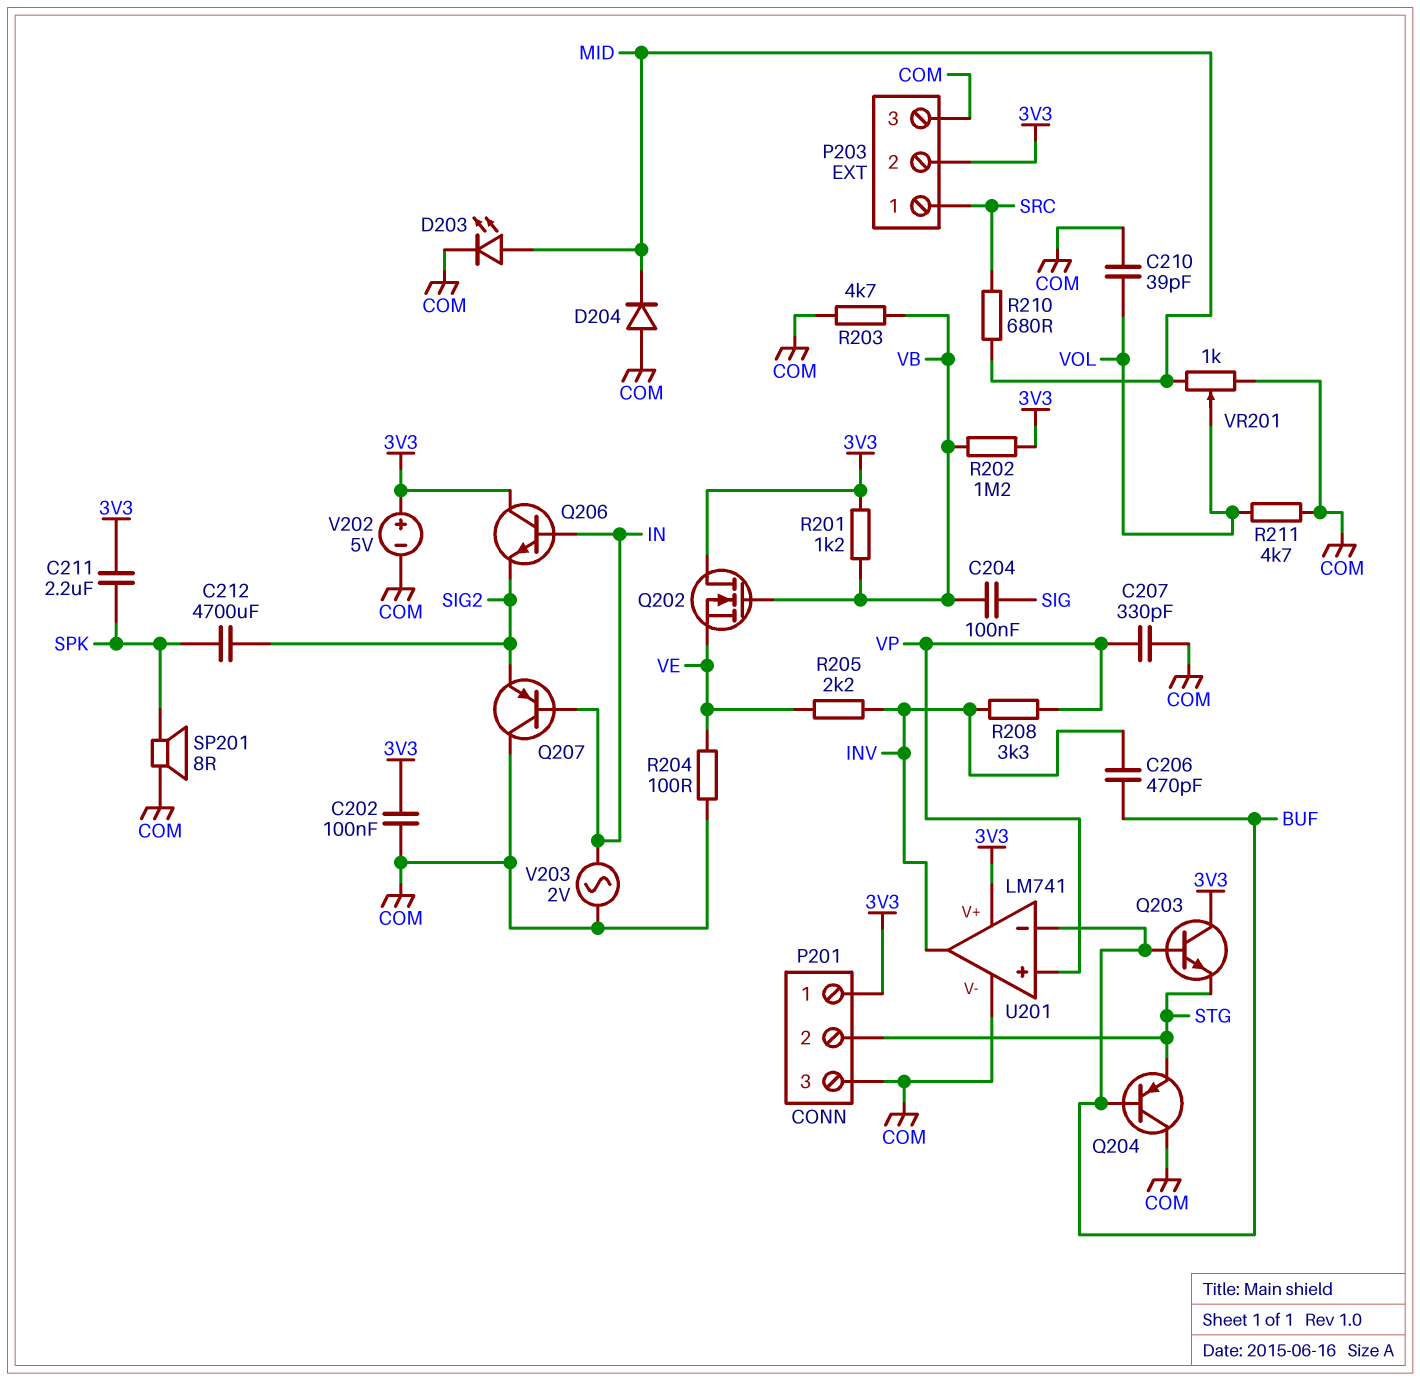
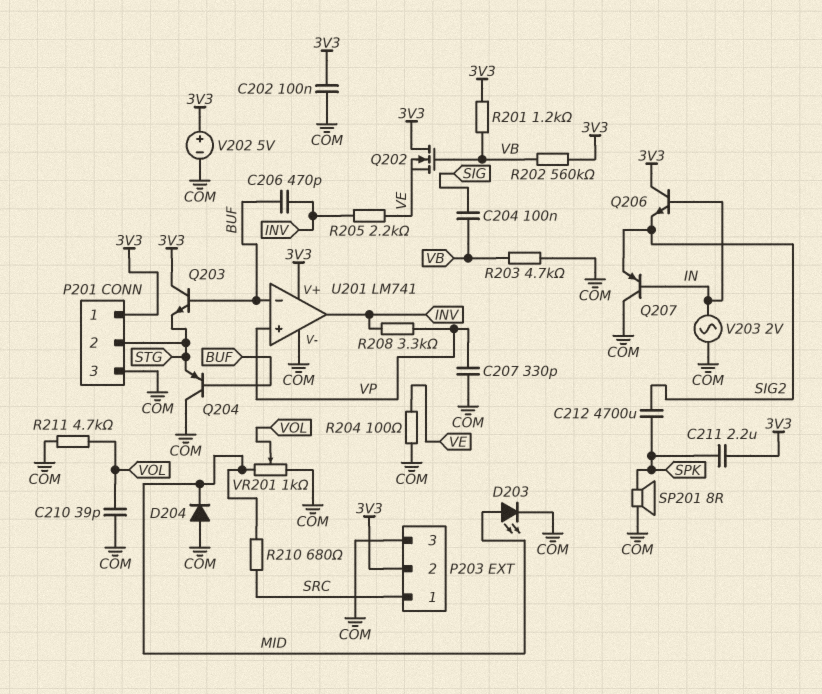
R202: 1.2M (3V3, VB) -> 560k (3V3, VB)

